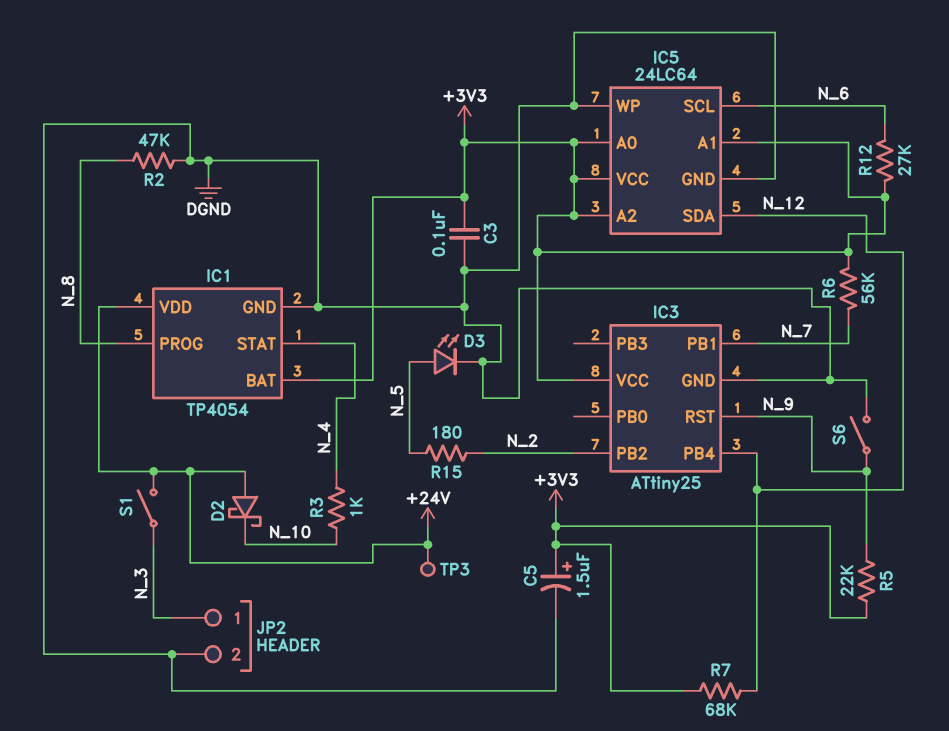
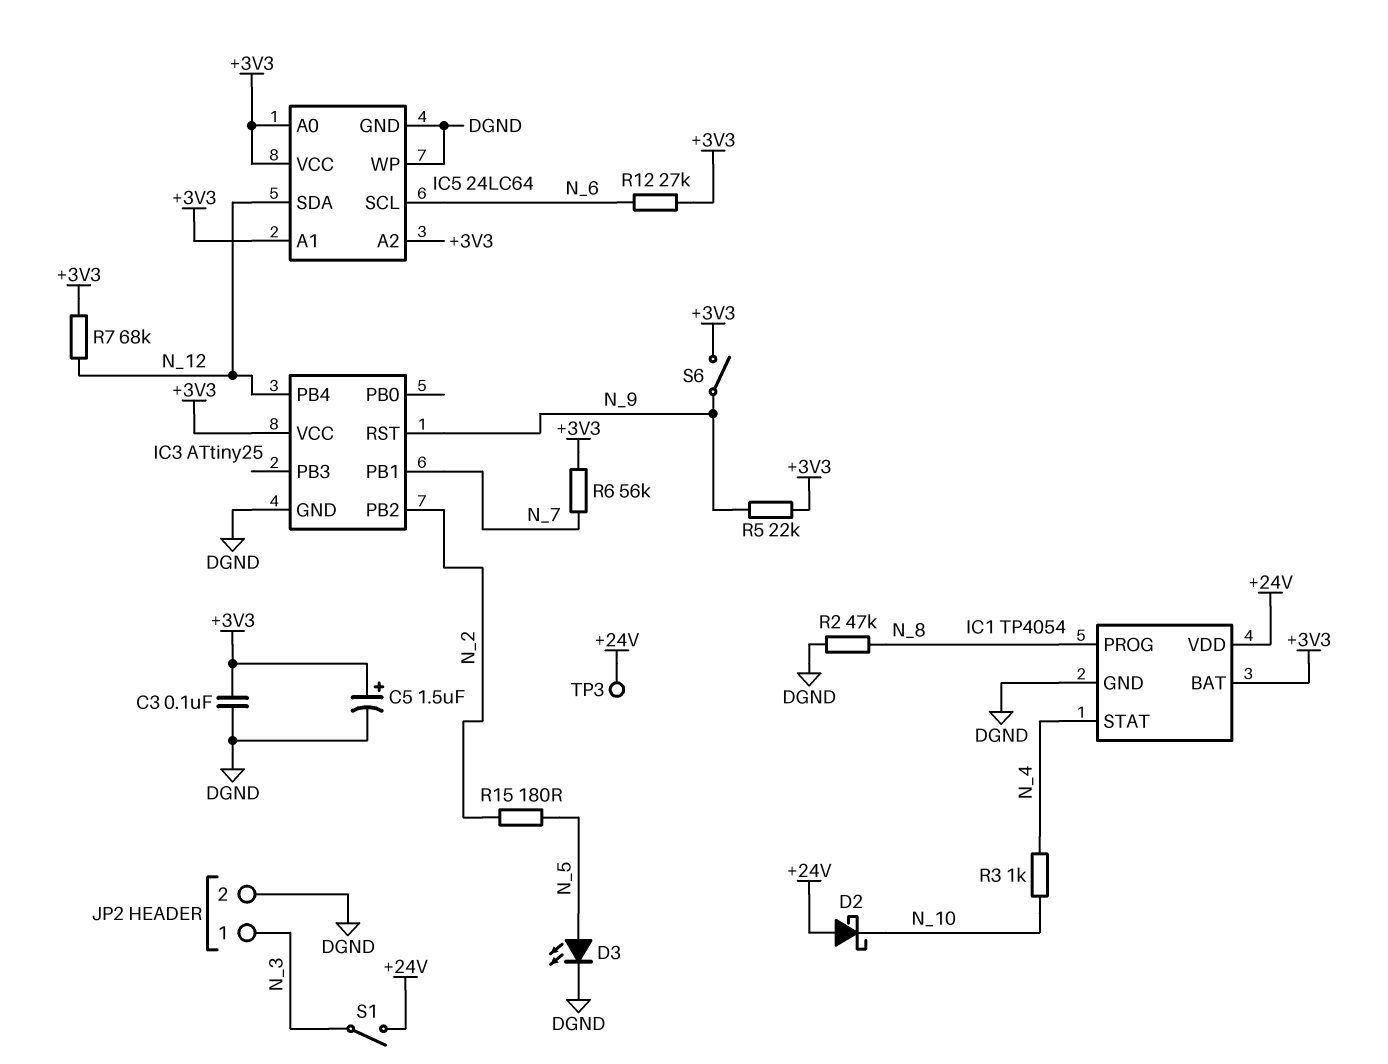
S6: switch (DGND, N_9) -> switch (+3V3, N_9)

